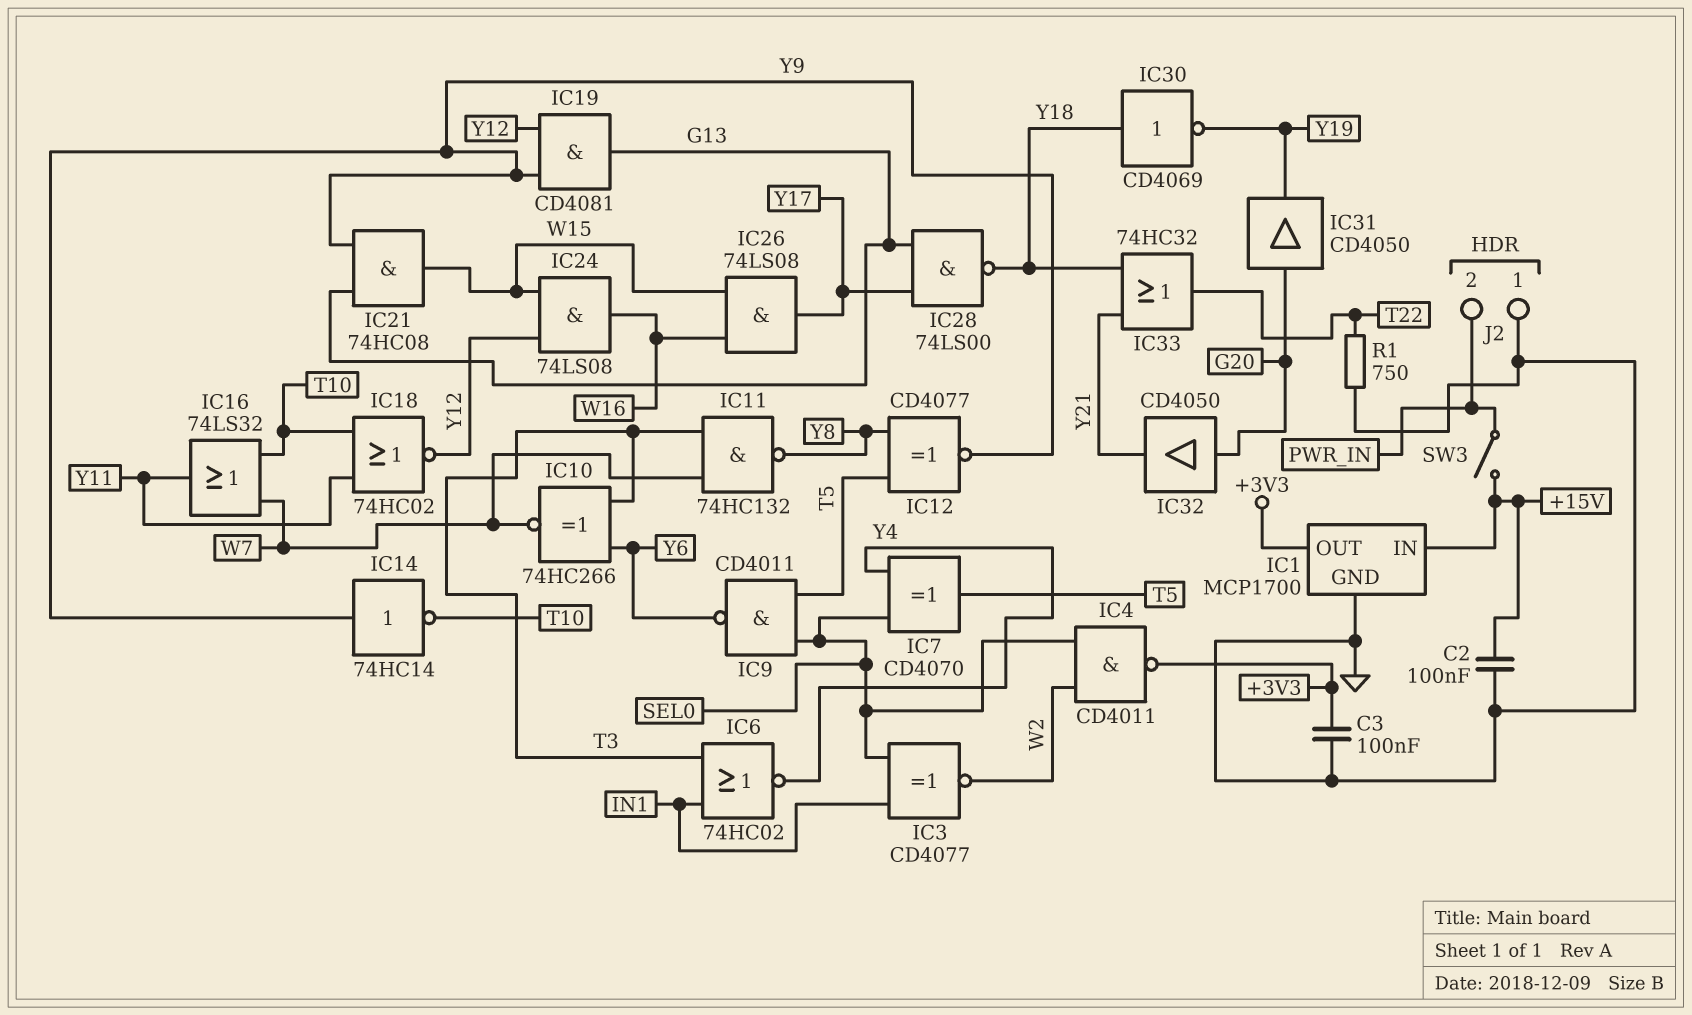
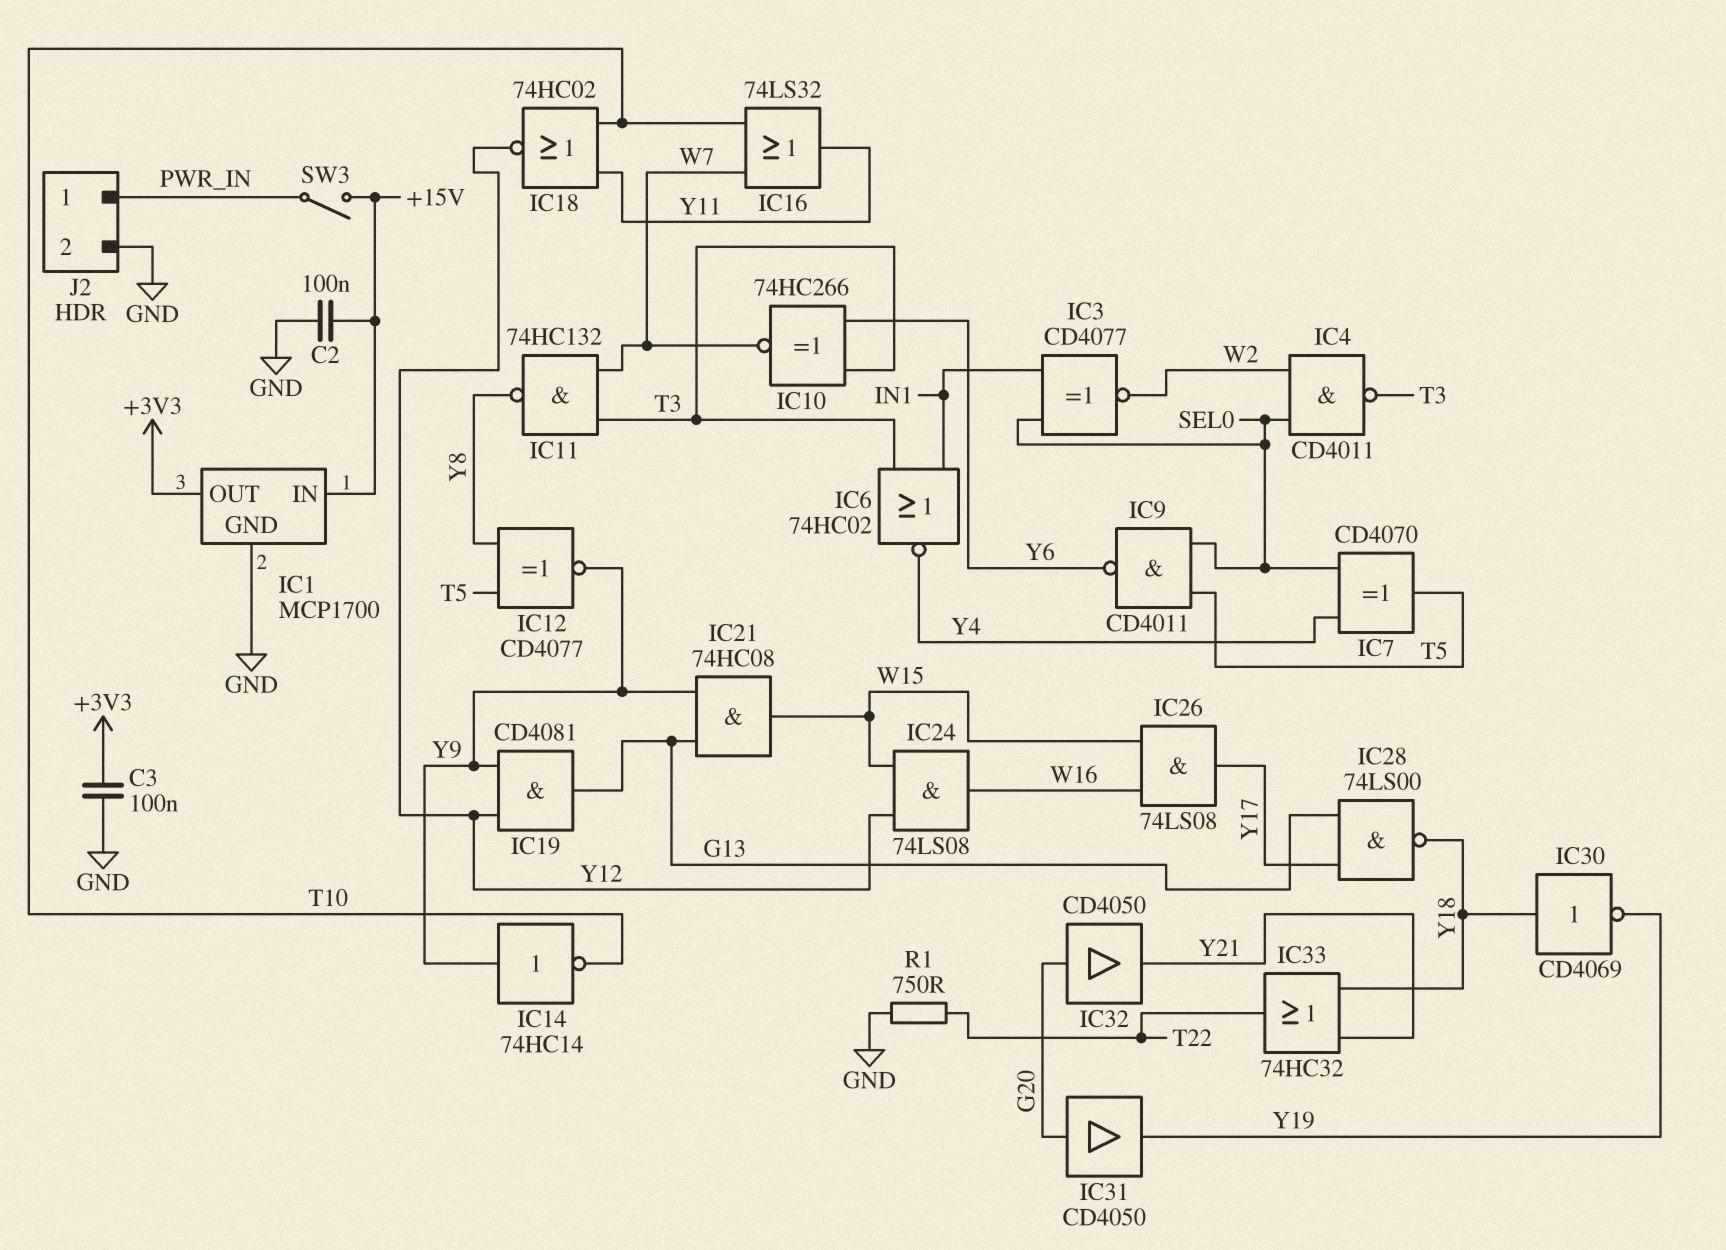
IC4: NAND CD4011 (in SEL0, in W2, out +3V3) -> NAND CD4011 (in SEL0, in W2, out T3)
J2 pin 1: GND -> PWR_IN
J2 pin 2: PWR_IN -> GND

